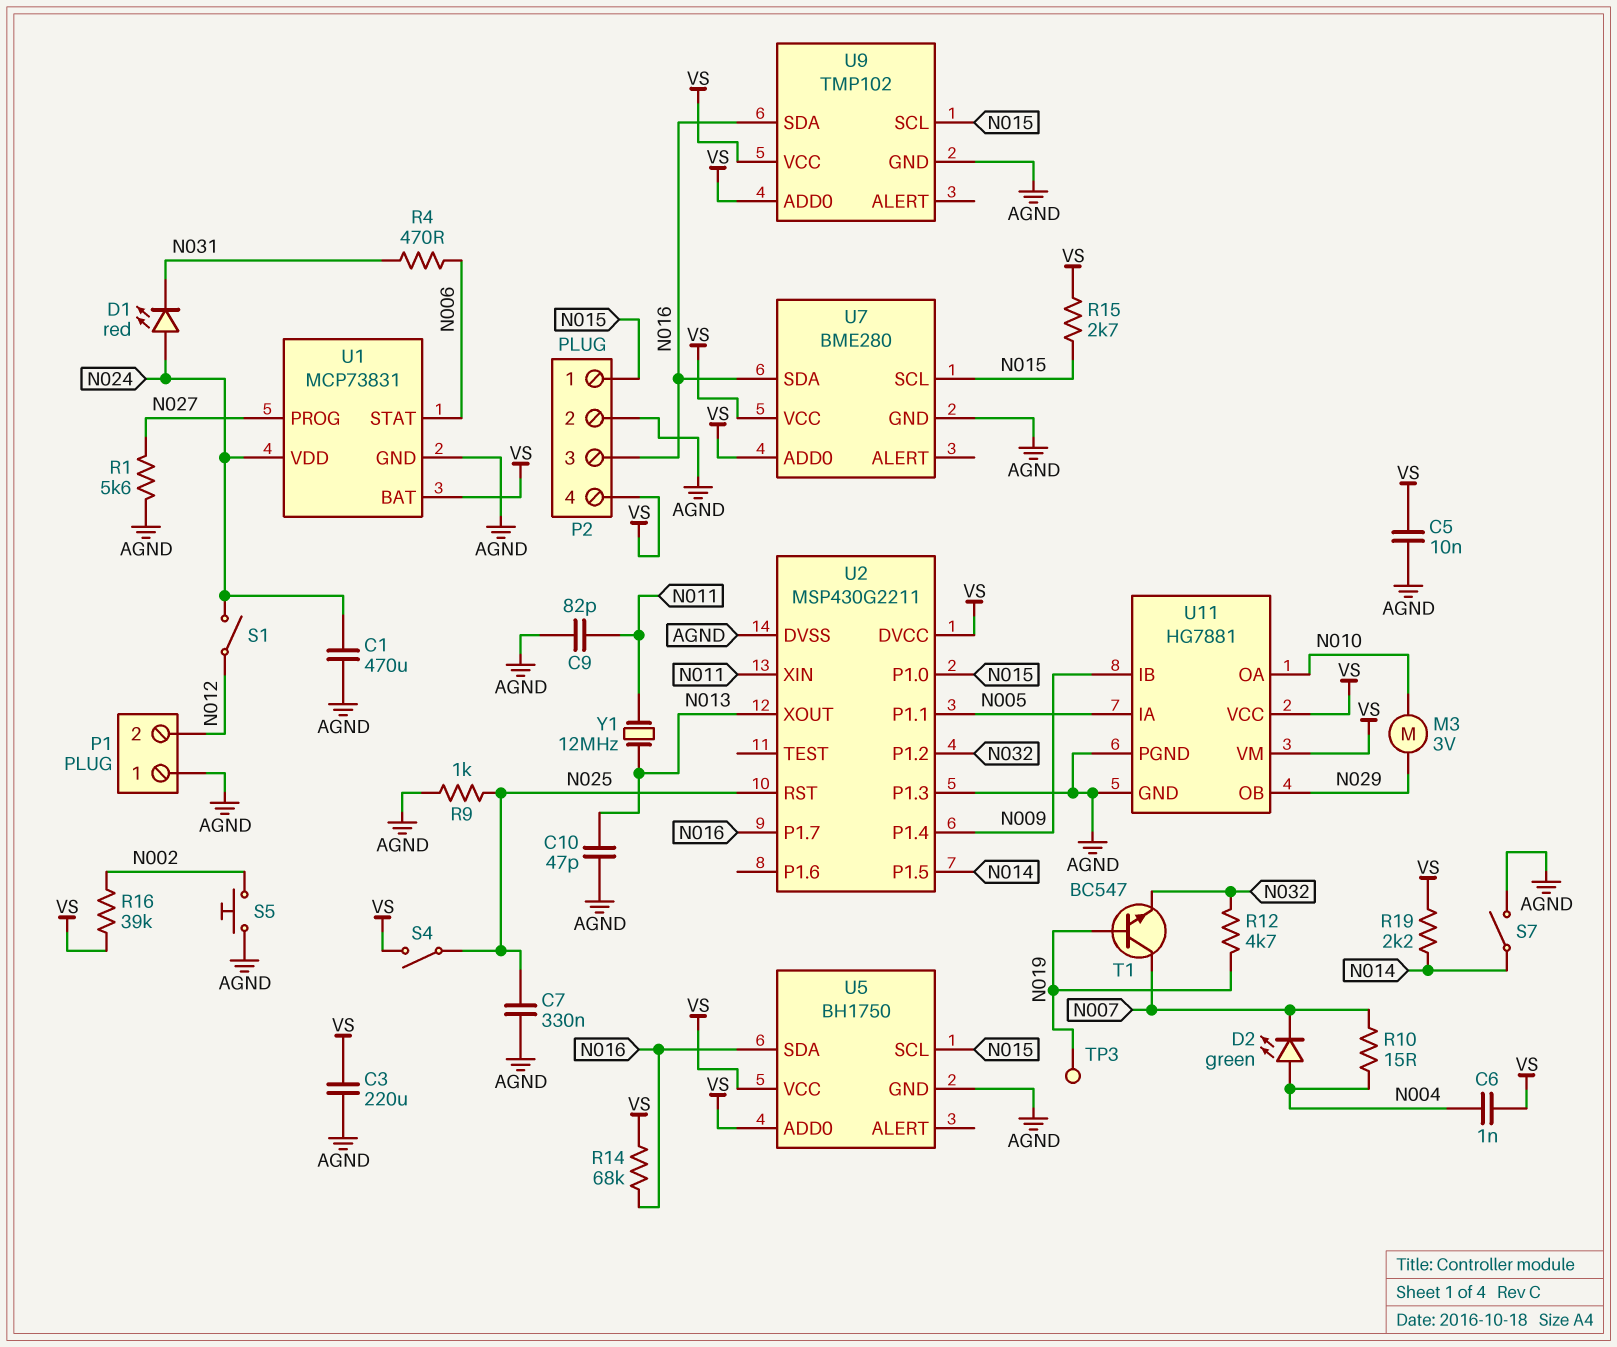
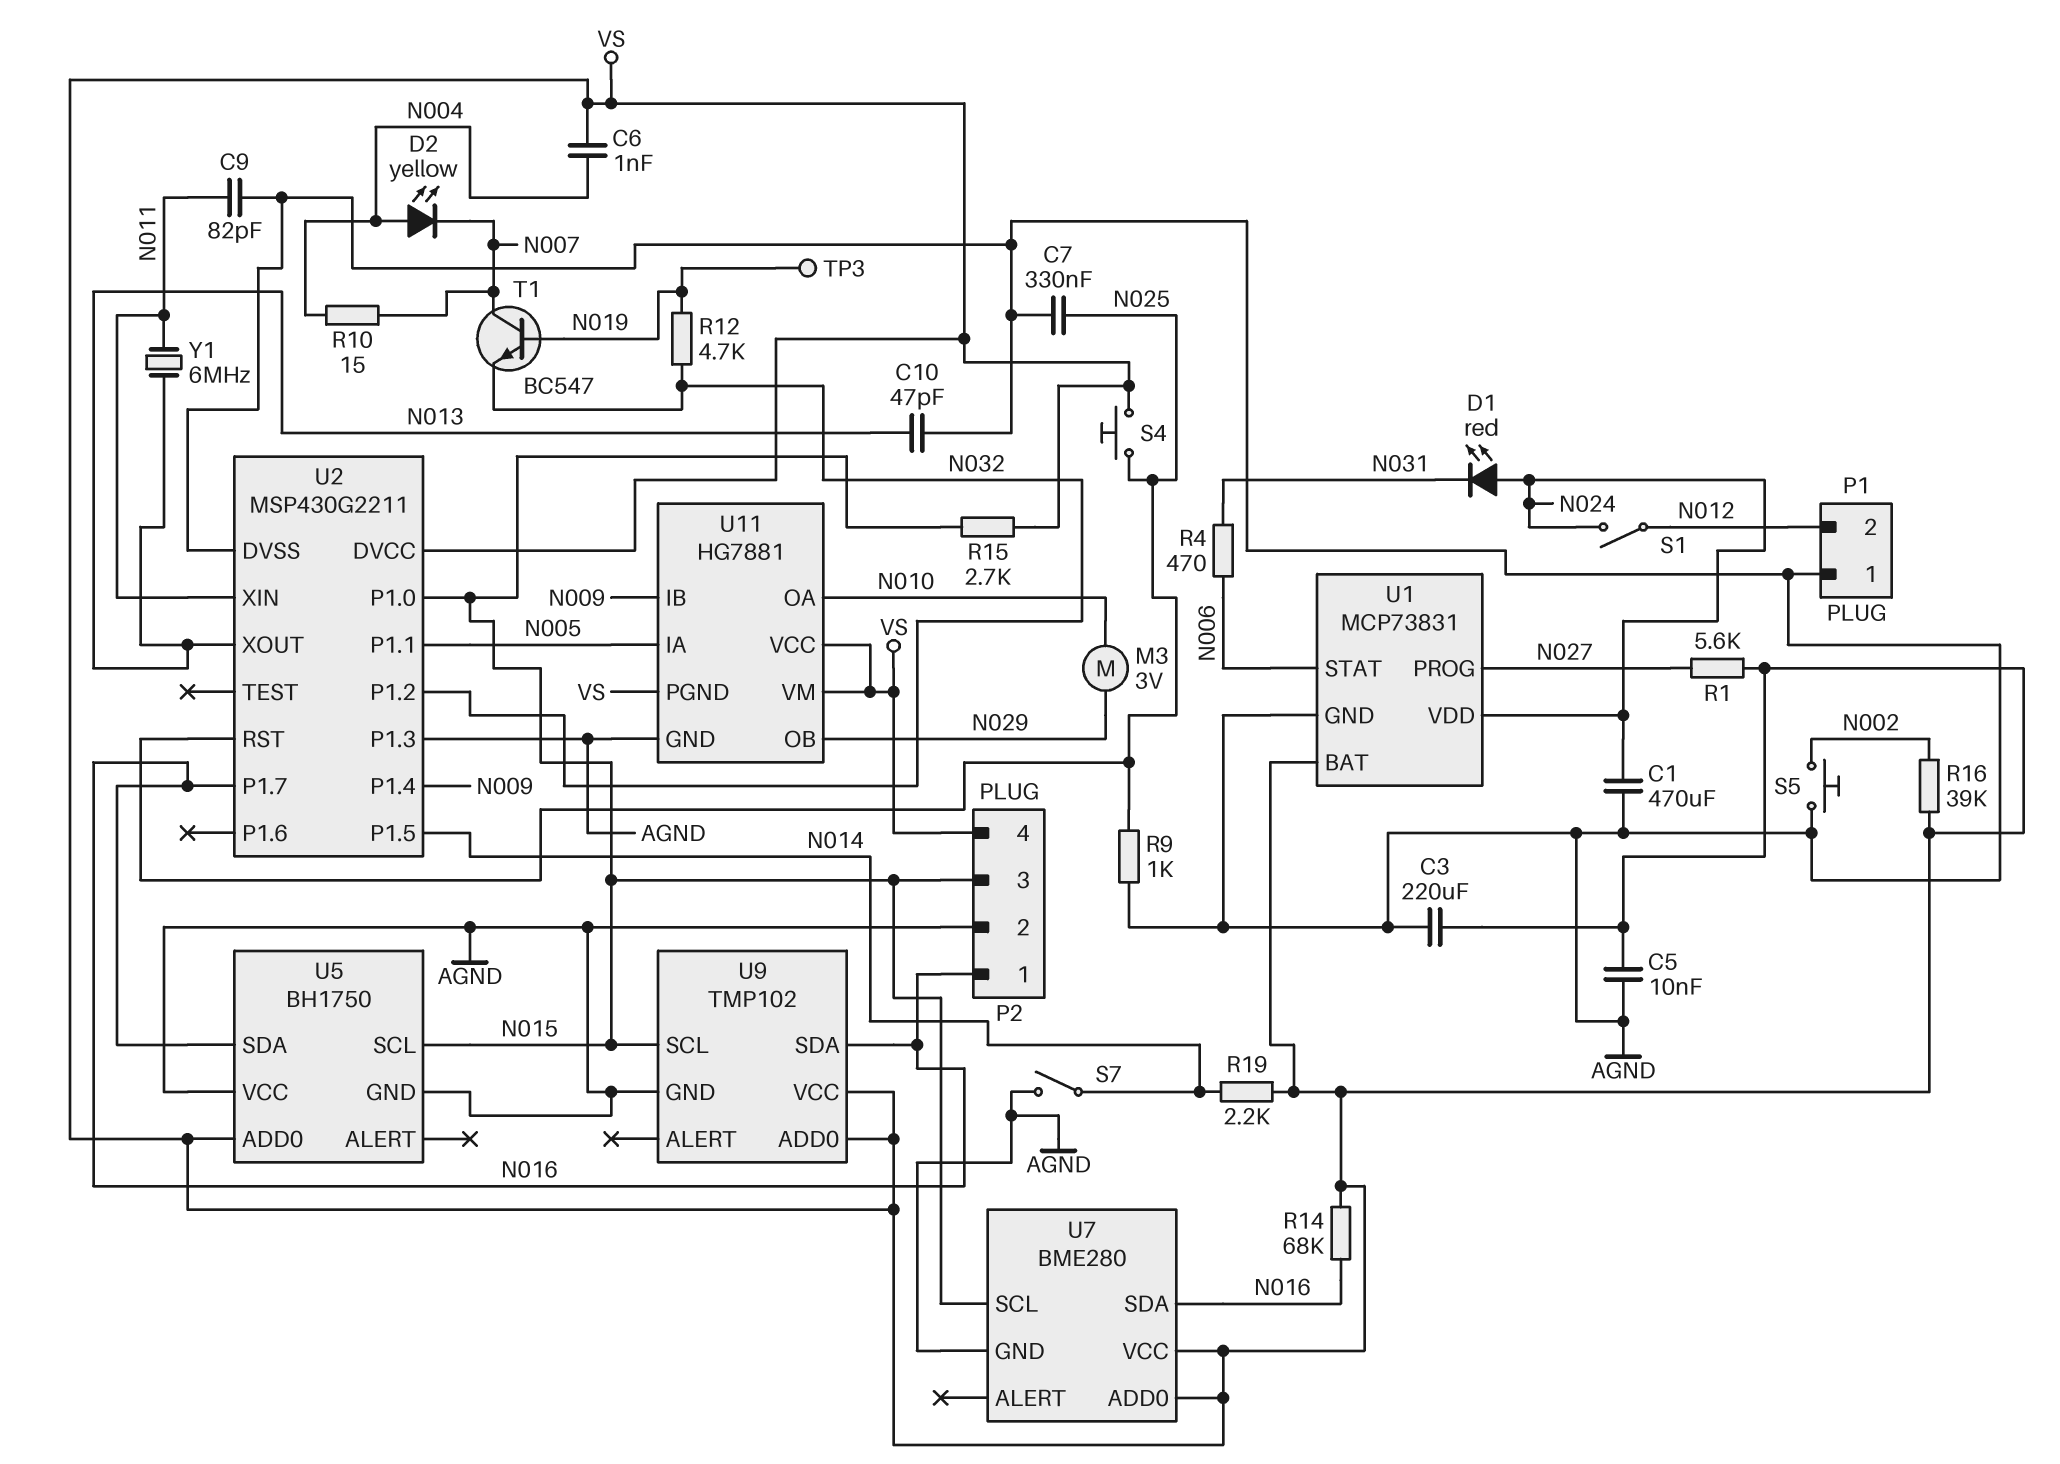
D2: LED green (A N004, K N007) -> LED yellow (A N004, K N007)
P2 pin 1: N015 -> N016
P2 pin 3: N016 -> N015
R1: 5.6k (AGND, N027) -> 5.6k (N027, VS)
S4: switch (N025, VS) -> button (N025, VS)
U5 pin VCC: VS -> AGND
U11 pin PGND: AGND -> VS
Y1: 12MHz (N011, N013) -> 6MHz (N011, N013)

